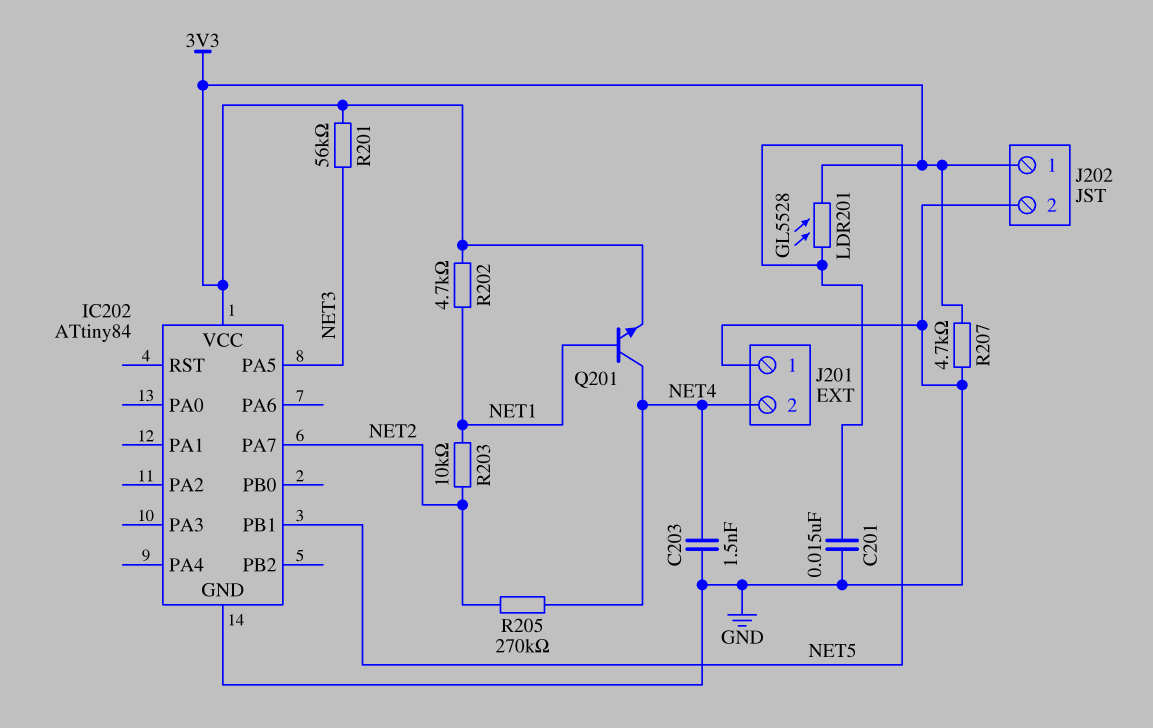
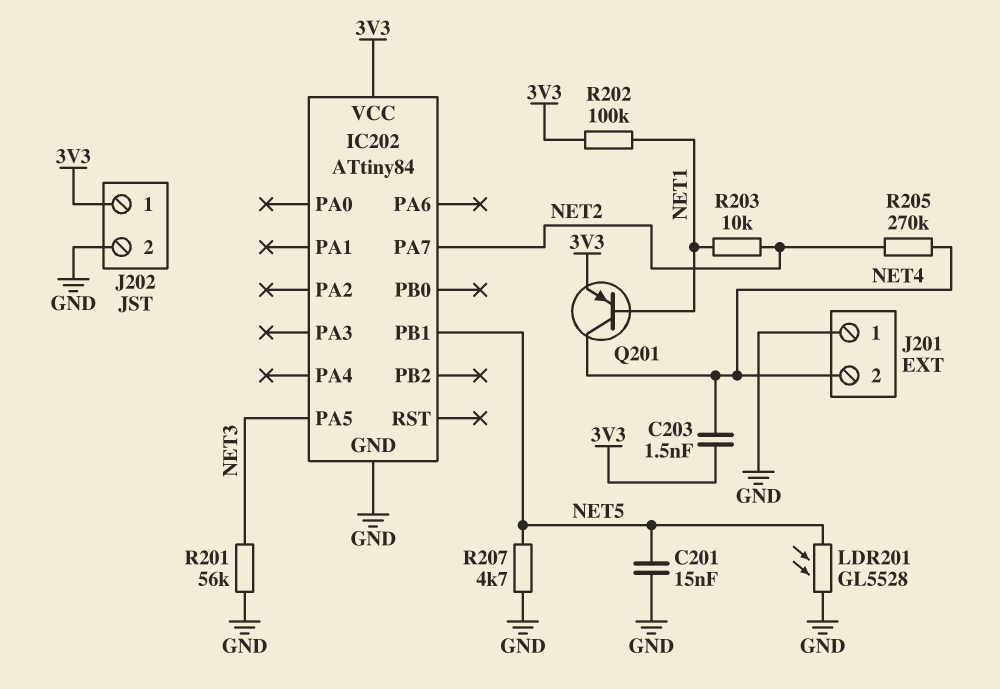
C203: 1.5nF (GND, NET4) -> 1.5nF (3V3, NET4)
LDR201: GL5528 (3V3, NET5) -> GL5528 (GND, NET5)
Q201: NPN (B NET1, C NET4, E 3V3) -> PNP (B NET1, C NET4, E 3V3)
R201: 56k (3V3, NET3) -> 56k (GND, NET3)
R202: 4.7k (3V3, NET1) -> 100k (3V3, NET1)
R207: 4.7k (3V3, GND) -> 4.7k (GND, NET5)

